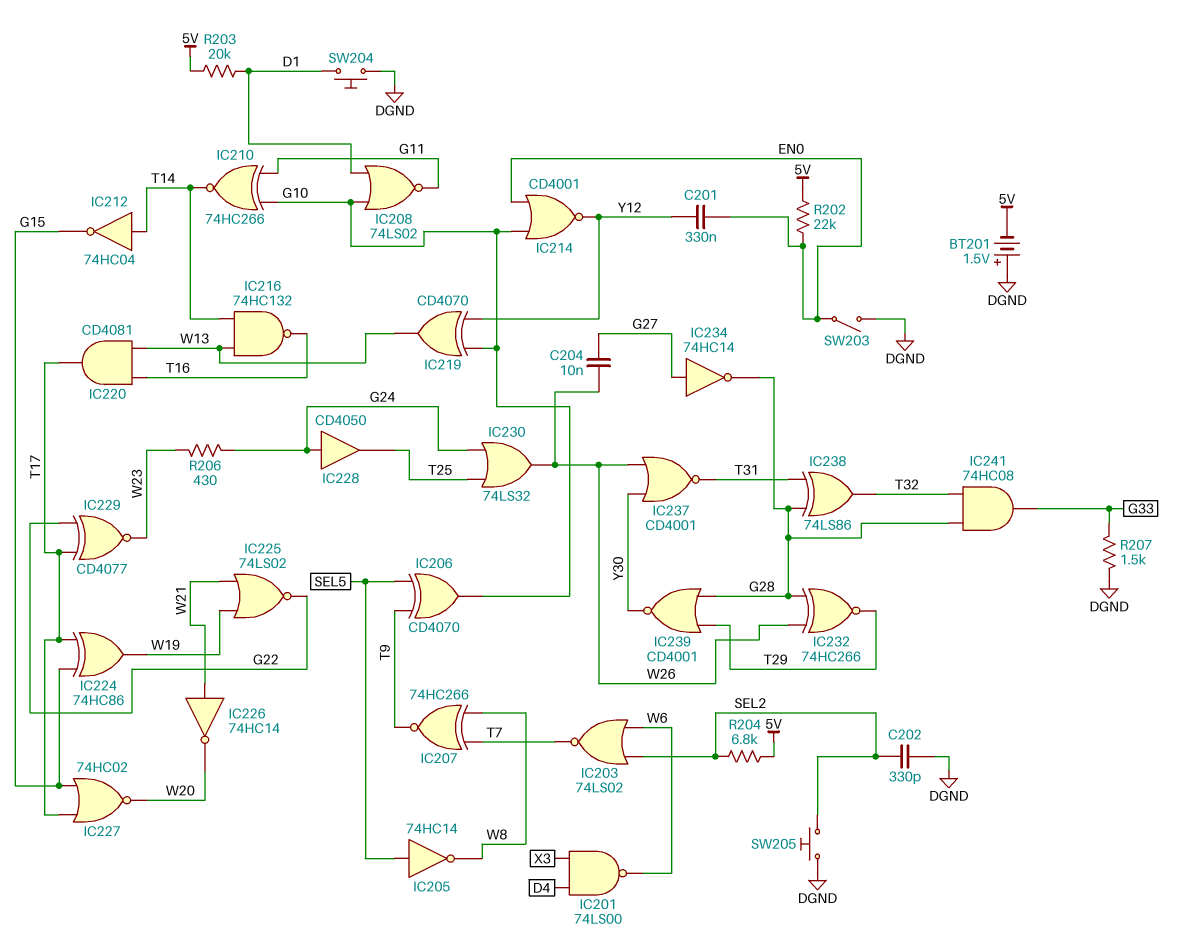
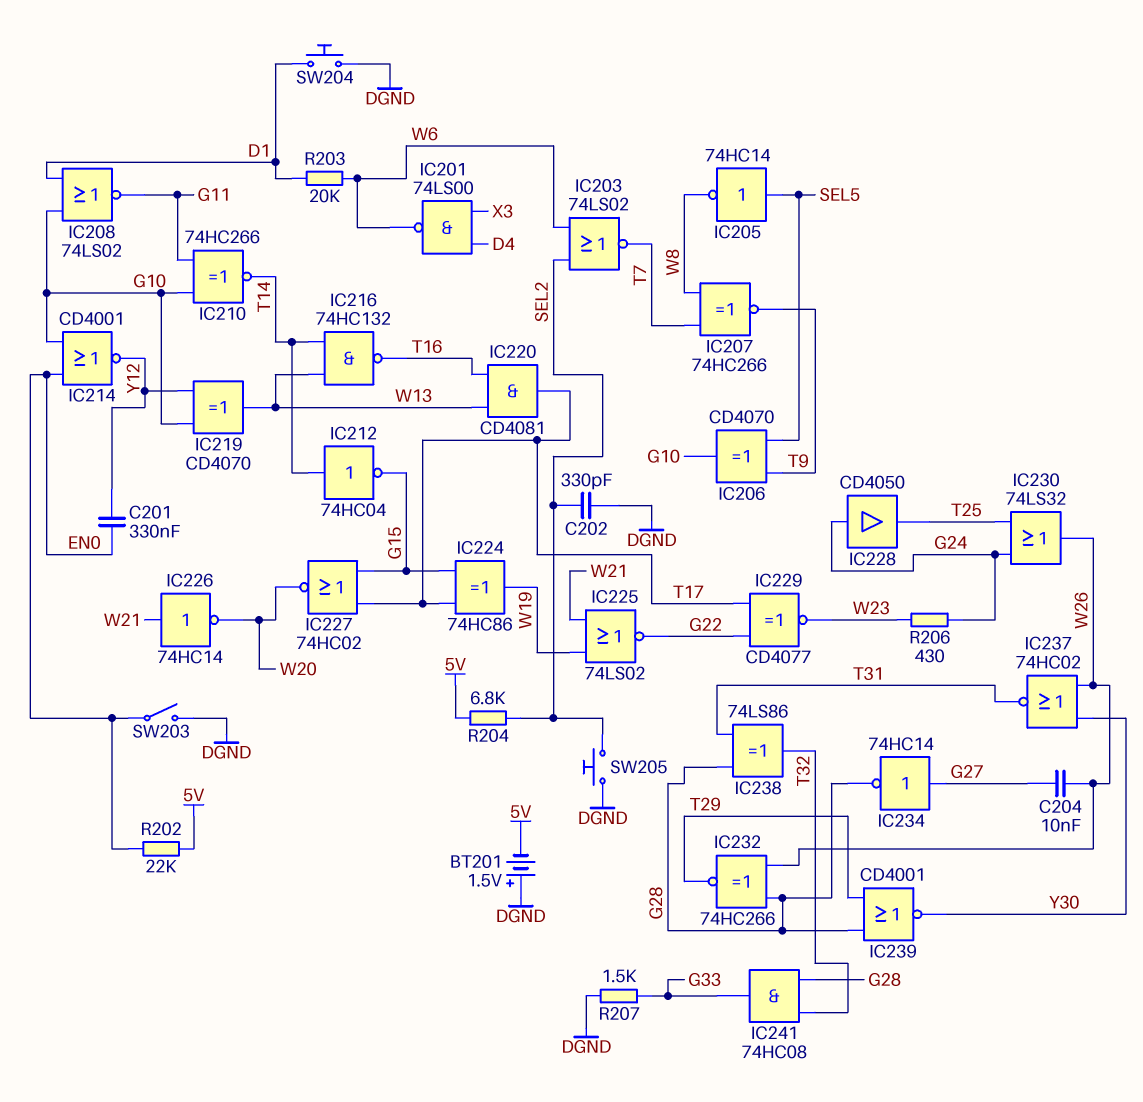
IC237: NOR CD4001 (in W26, in Y30, out T31) -> NOR 74HC02 (in W26, in Y30, out T31)
R203: 20k (5V, D1) -> 20k (D1, W6)

